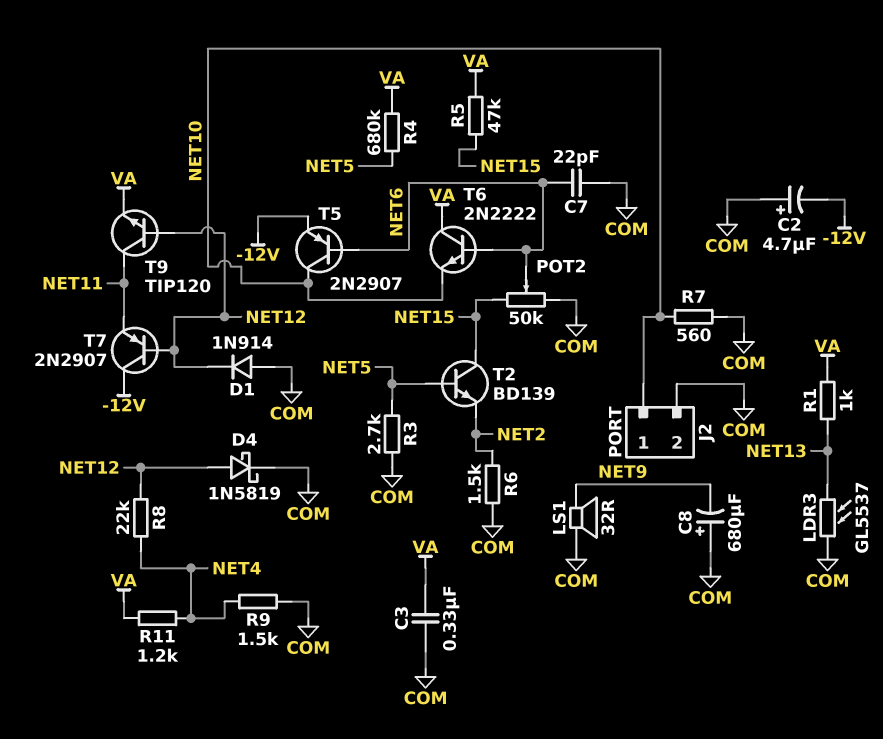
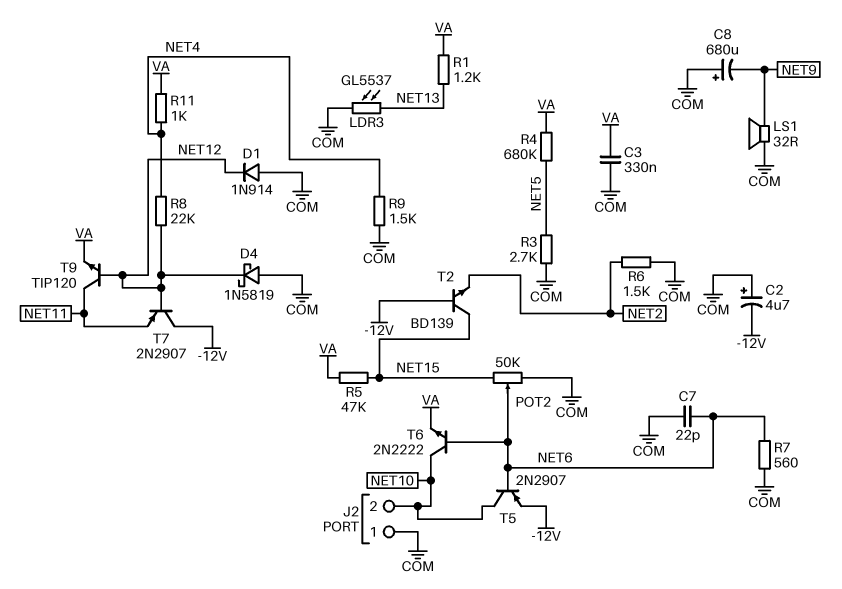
D4: schottky 1N5819 (A NET12, K COM) -> schottky 1N5819 (A COM, K NET12)
J2 pin 1: NET10 -> COM
J2 pin 2: COM -> NET10
R1: 1k (NET13, VA) -> 1.2k (NET13, VA)
R7: 560 (COM, NET10) -> 560 (COM, NET6)
R11: 1.2k (NET4, VA) -> 1k (NET4, VA)
T2: NPN BD139 (B NET5, C NET15, E NET2) -> NPN BD139 (B -12V, C NET15, E NET2)
T6: NPN 2N2222 (B NET6, C VA, E NET10) -> NPN 2N2222 (B NET6, C NET10, E VA)

